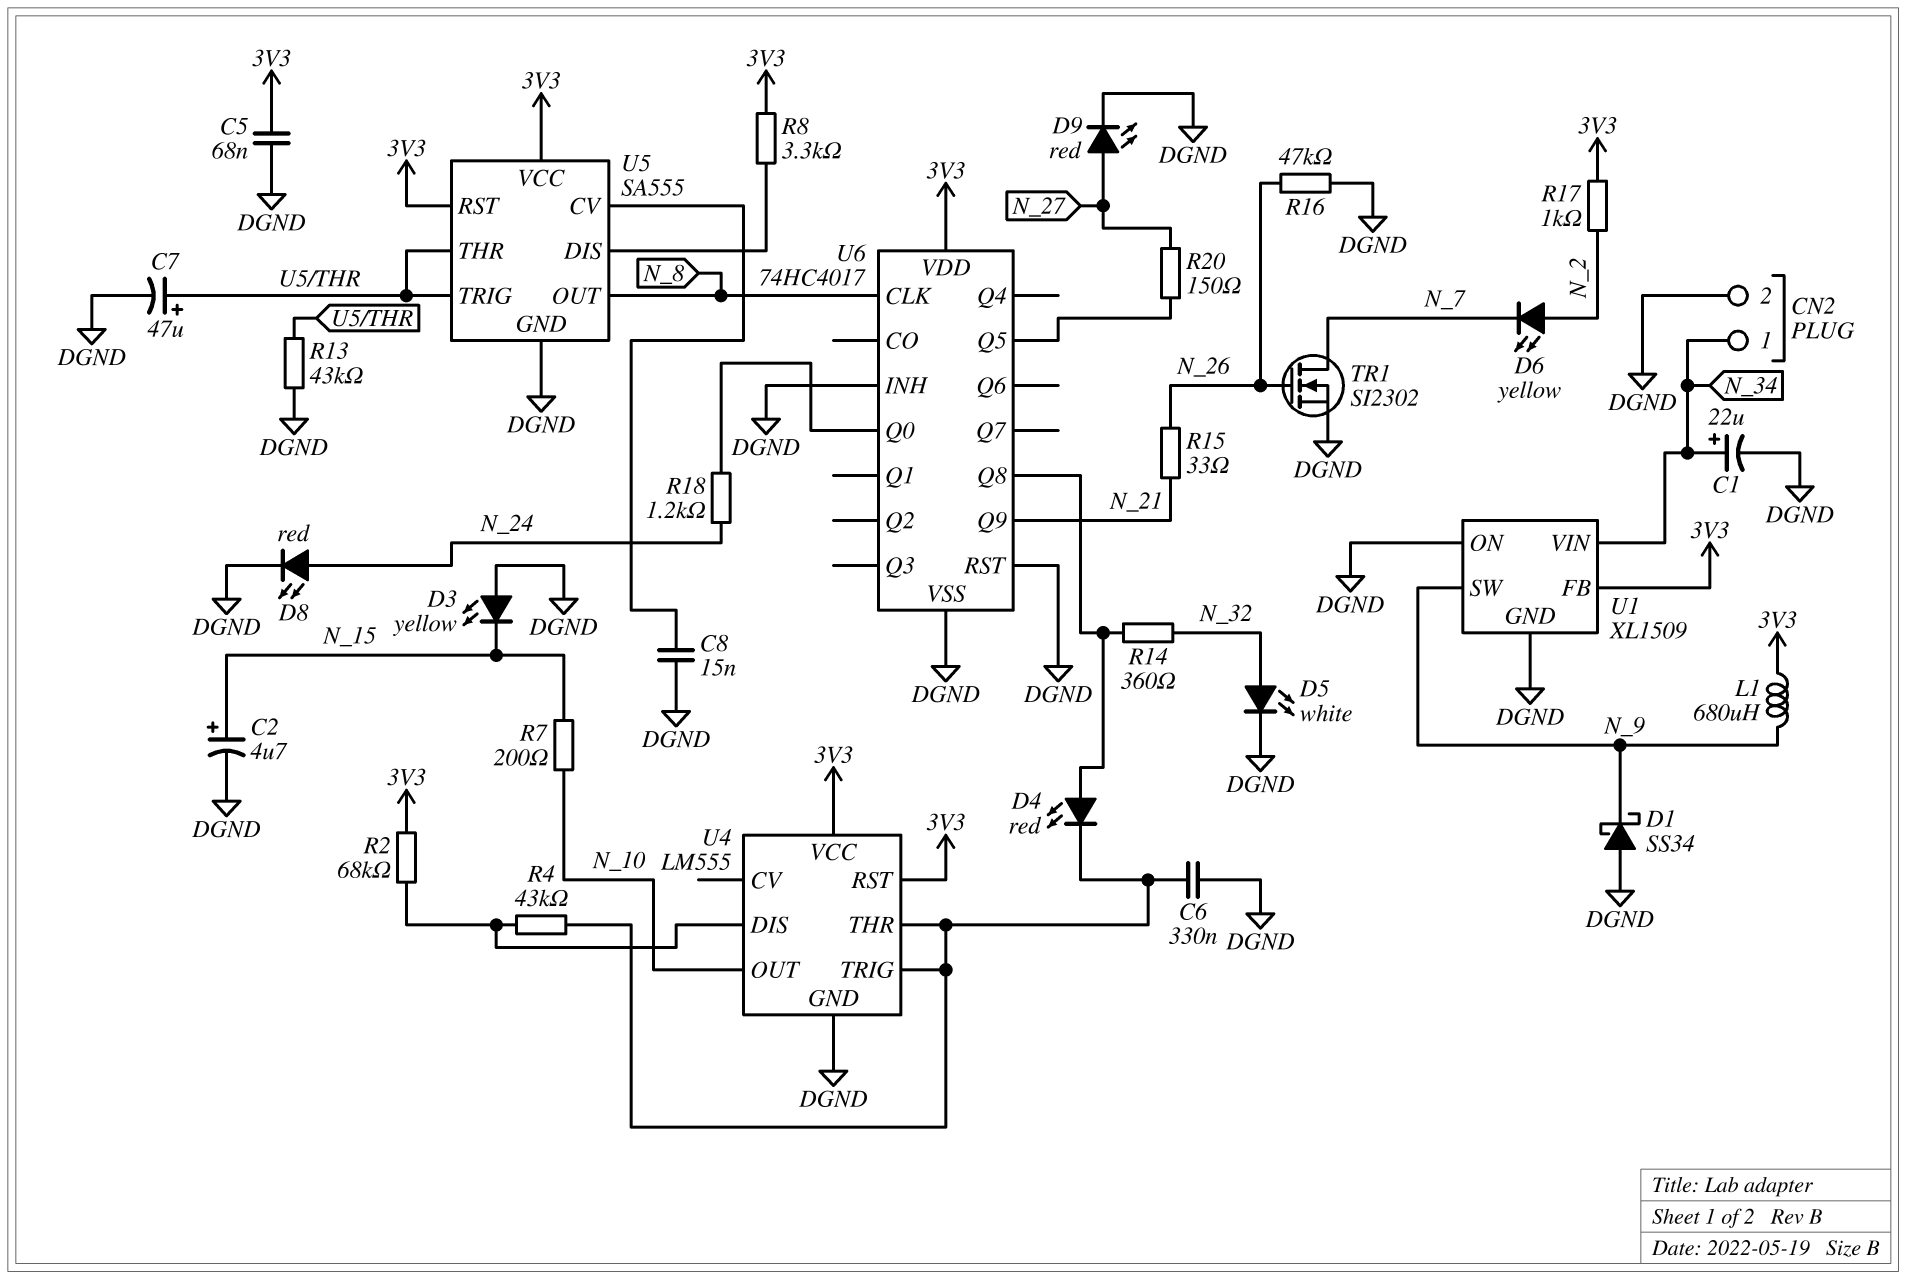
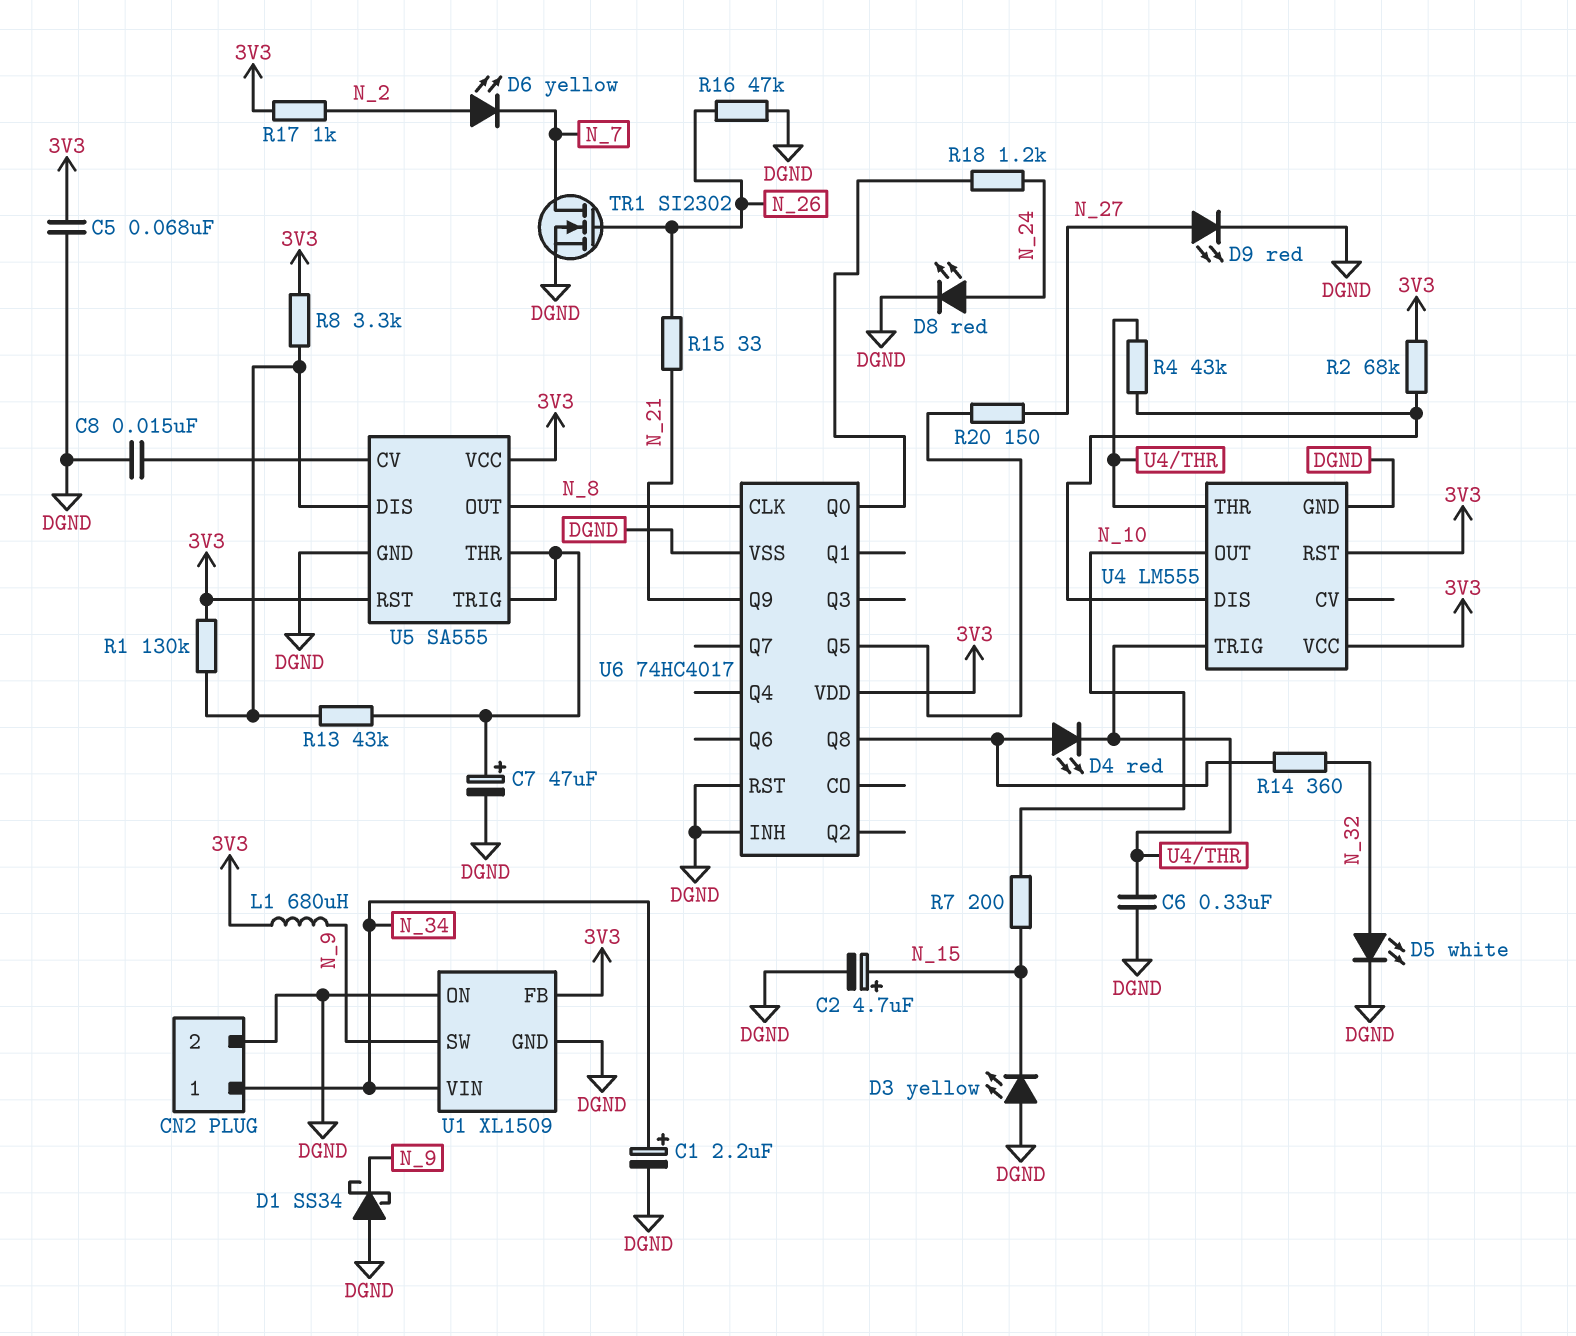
C1: 22uF (plus N_34, minus DGND) -> 2.2uF (plus N_34, minus DGND)
R1: none -> 130k (3V3, U5/DIS)
R13: 43k (DGND, U5/THR) -> 43k (U5/DIS, U5/THR)

